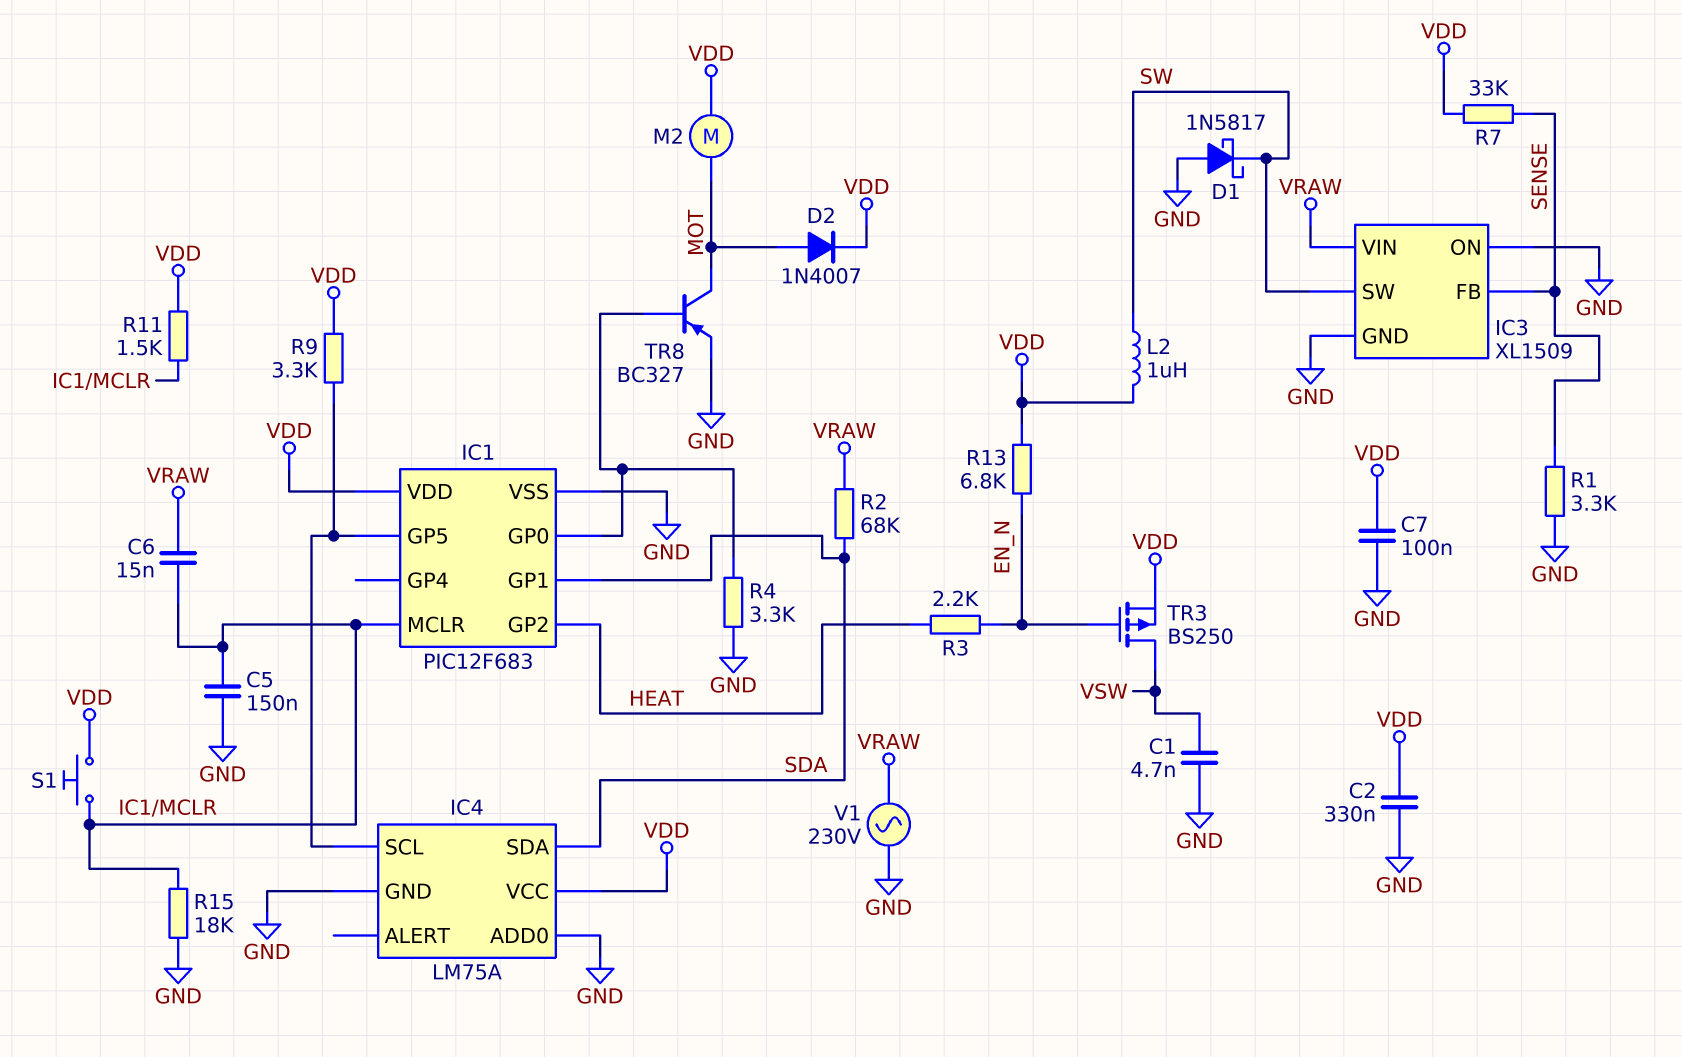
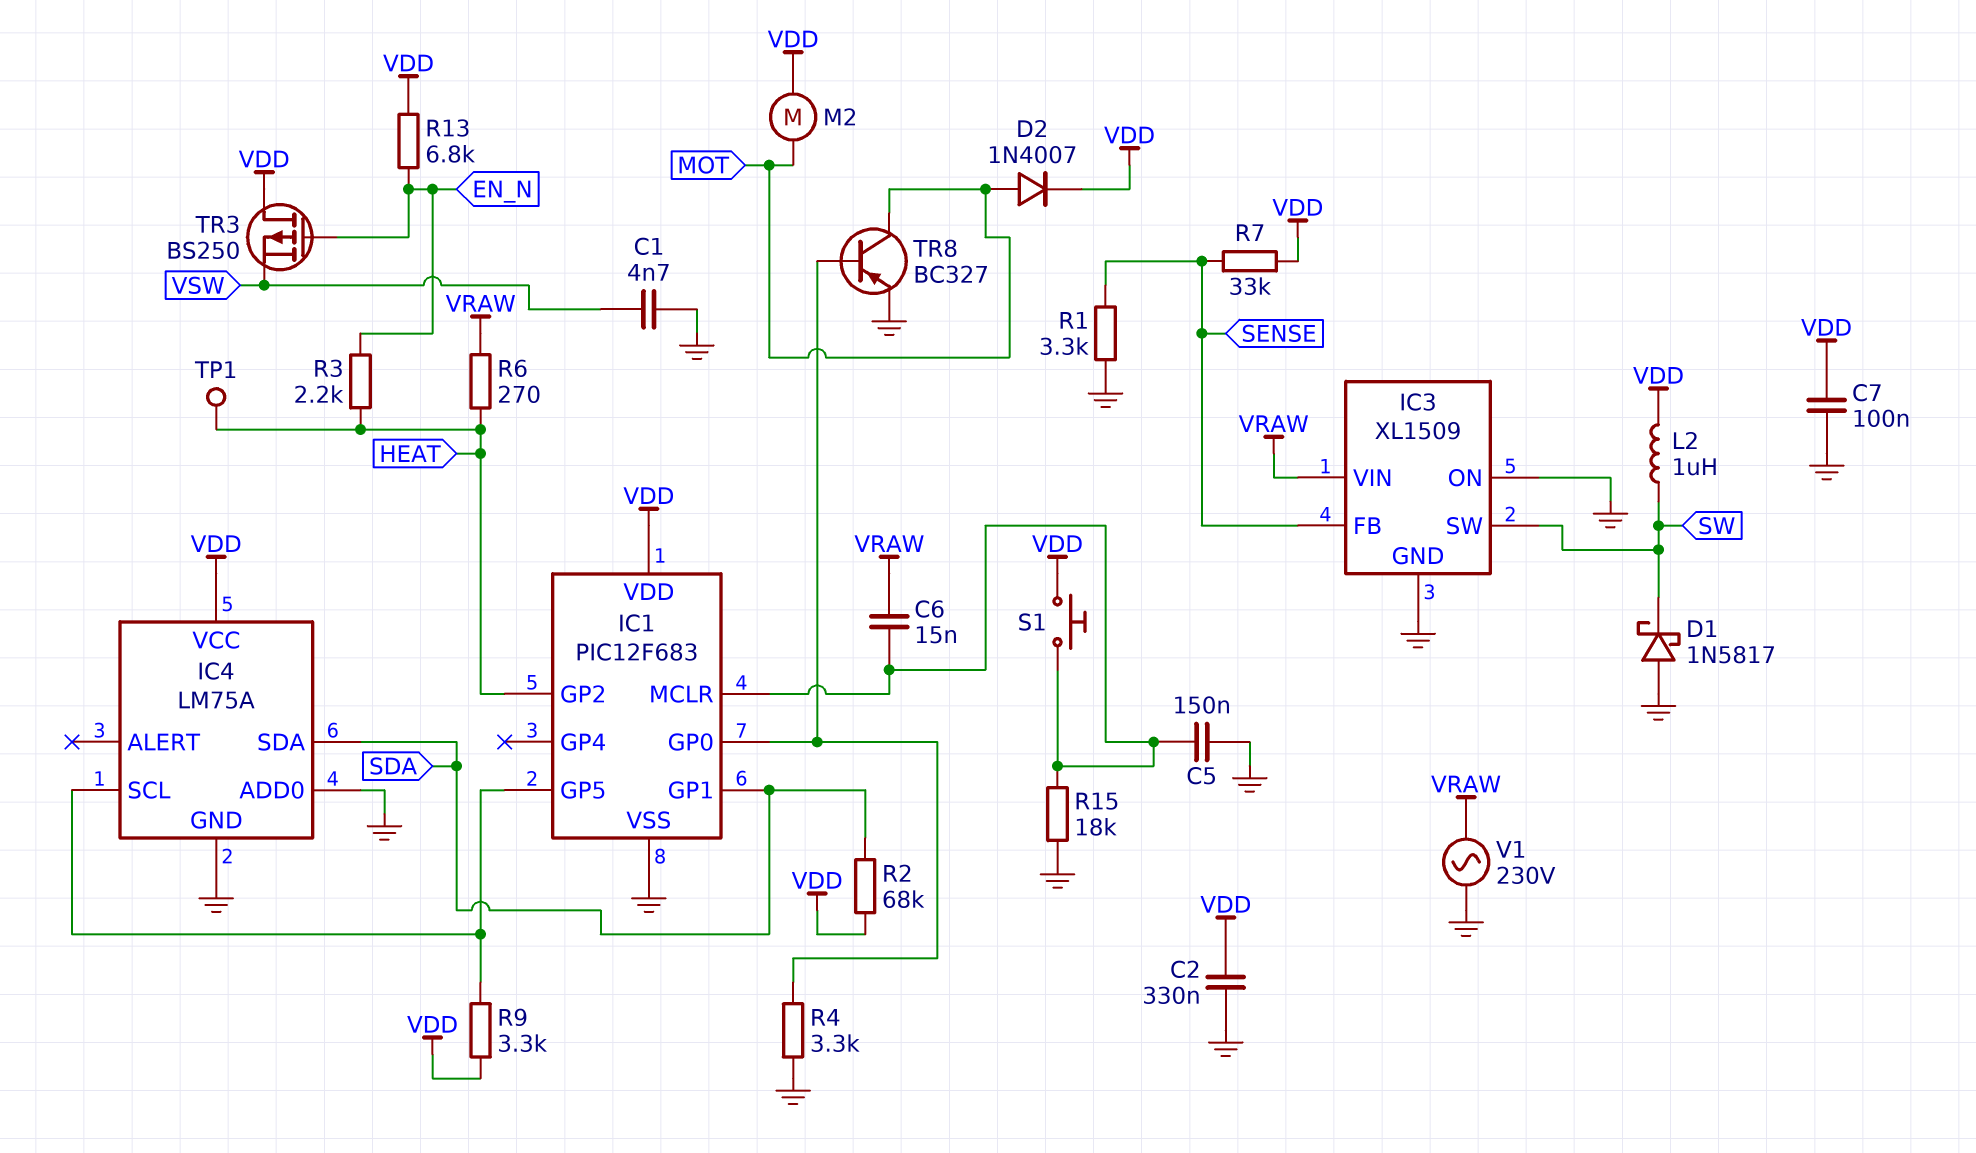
R2: 68k (SDA, VRAW) -> 68k (SDA, VDD)
R6: none -> 270 (HEAT, VRAW)
R11: 1.5k (IC1/MCLR, VDD) -> none
TP1: none -> test point (HEAT)
TR3: PMOS BS250 (G EN_N, D VSW, S VDD) -> PMOS BS250 (G EN_N, D VDD, S VSW)

